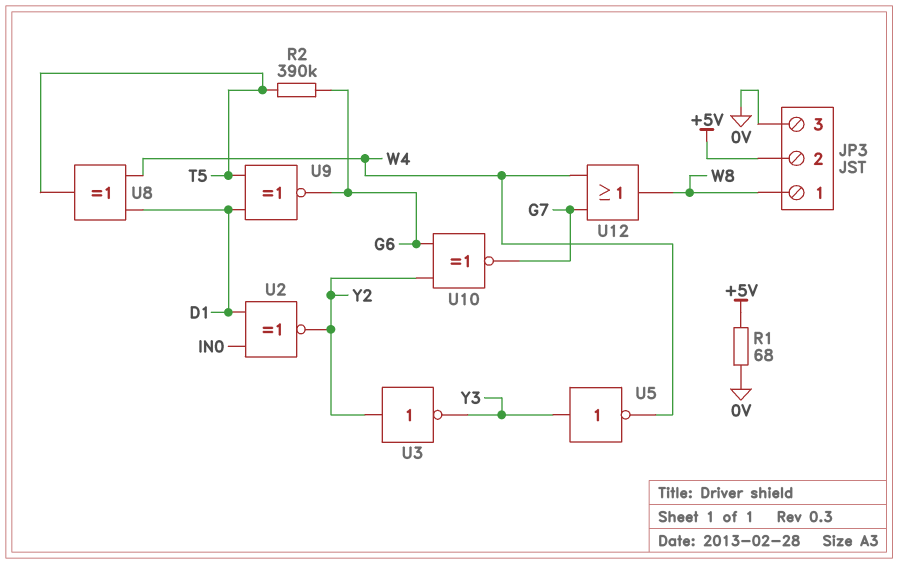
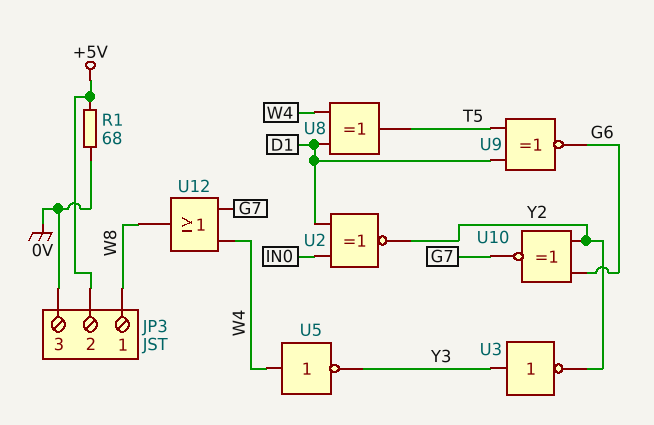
R2: 390k (G6, T5) -> none
U3: NOT (in Y2, out Y3) -> NOT (in Y3, out Y2)
U5: NOT (in Y3, out W4) -> NOT (in W4, out Y3)

